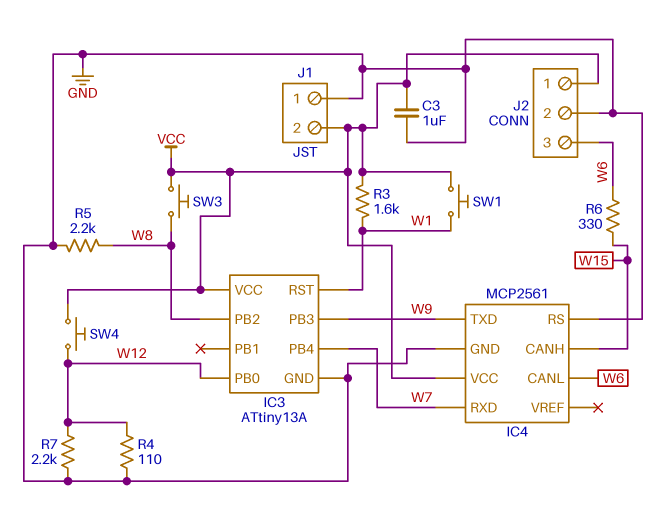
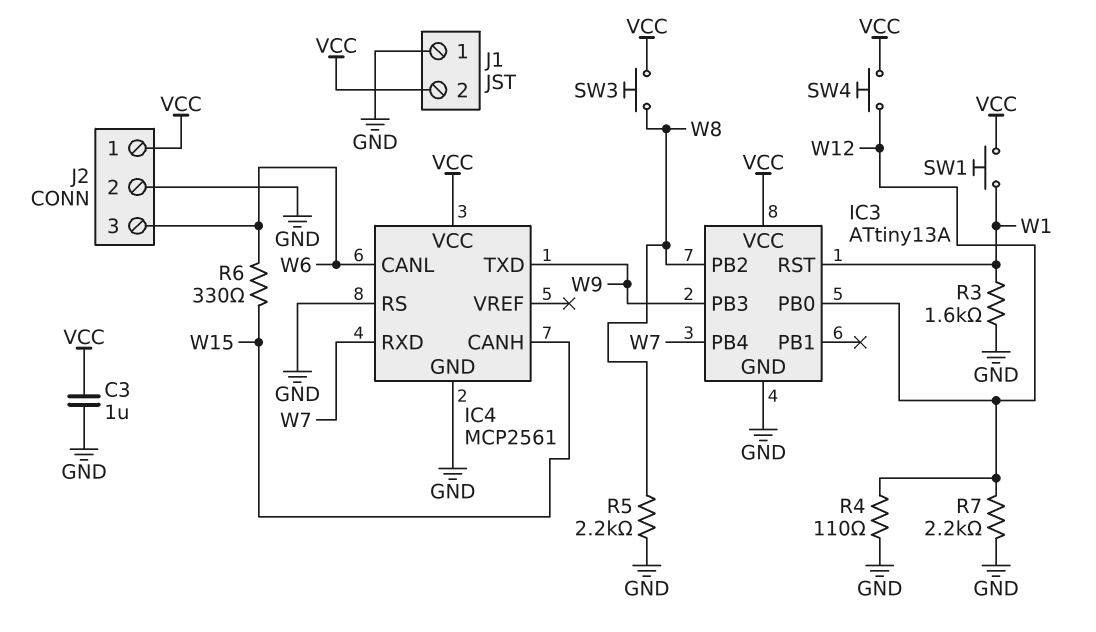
R3: 1.6k (VCC, W1) -> 1.6k (GND, W1)

